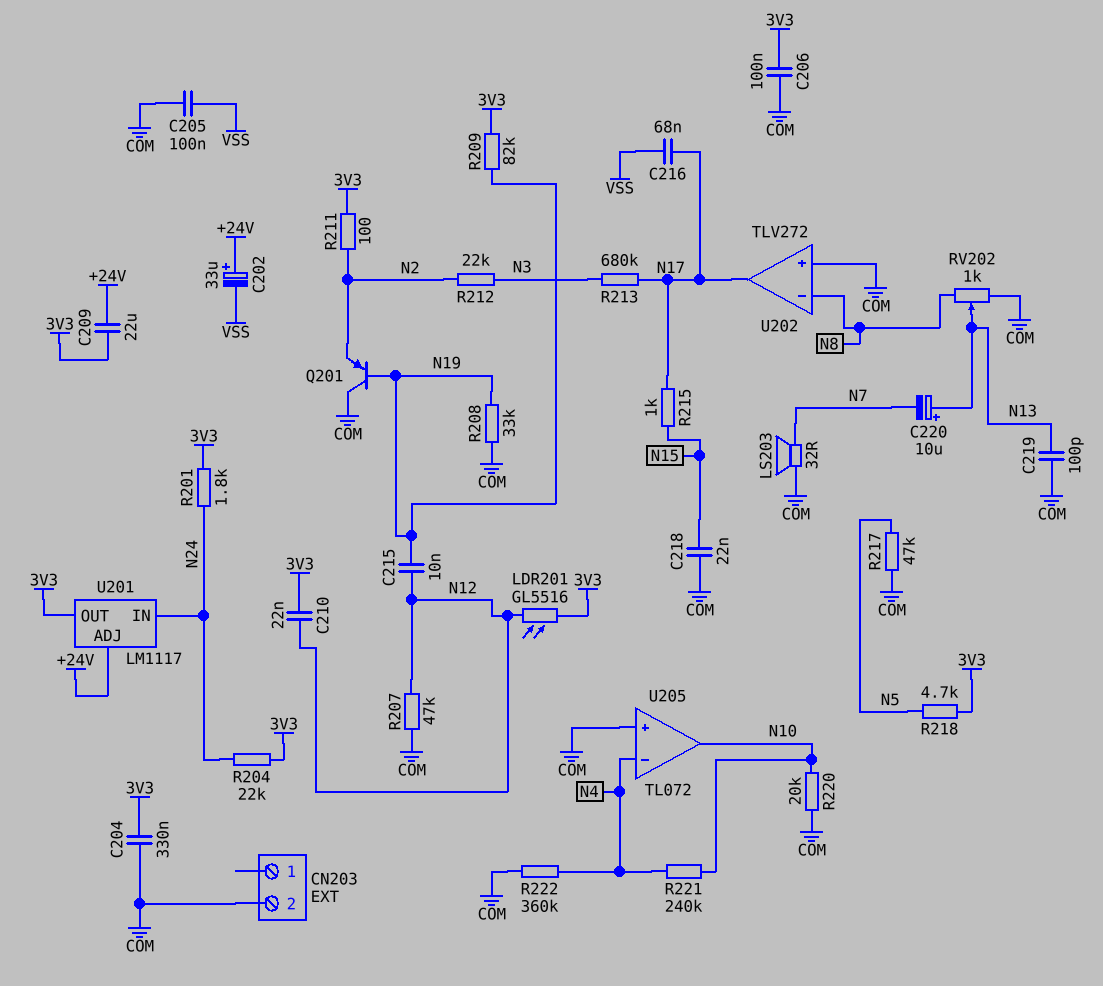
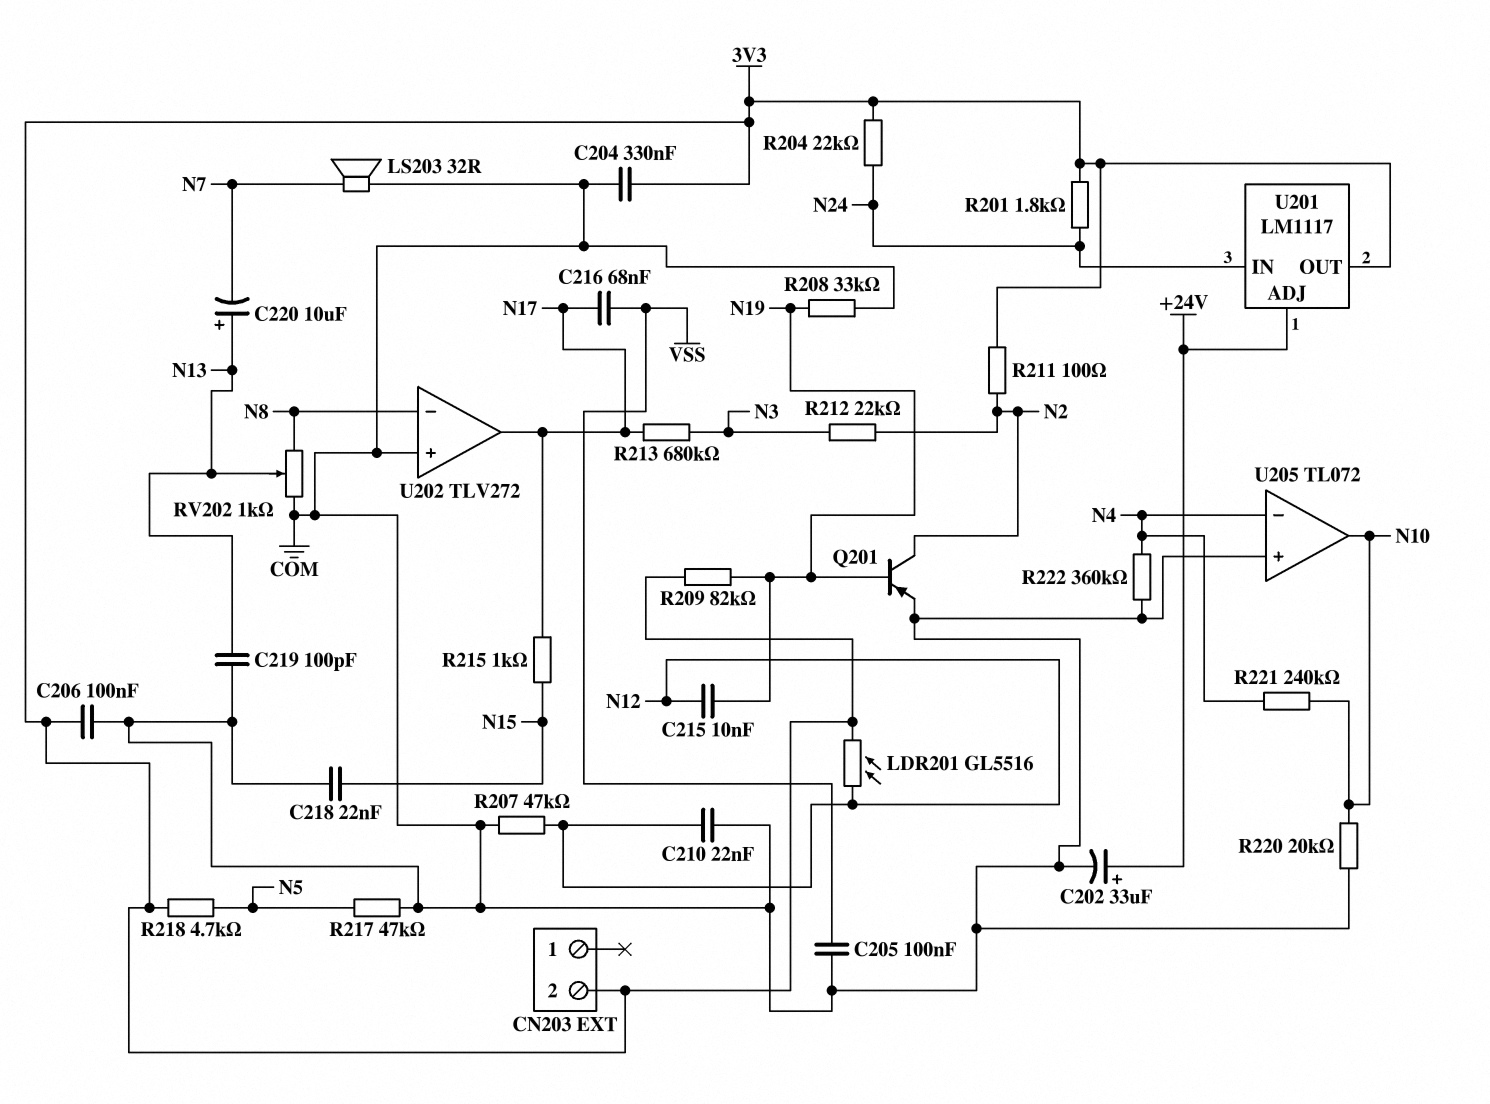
C202: 33uF (plus +24V, minus VSS) -> 33uF (plus +24V, minus COM)
C209: 22uF (+24V, 3V3) -> none
C210: 22nF (3V3, N12) -> 22nF (COM, N12)
CN203 pin 2: COM -> 3V3
Q201: PNP (B N19, C COM, E N2) -> PNP (B N19, C N2, E COM)

